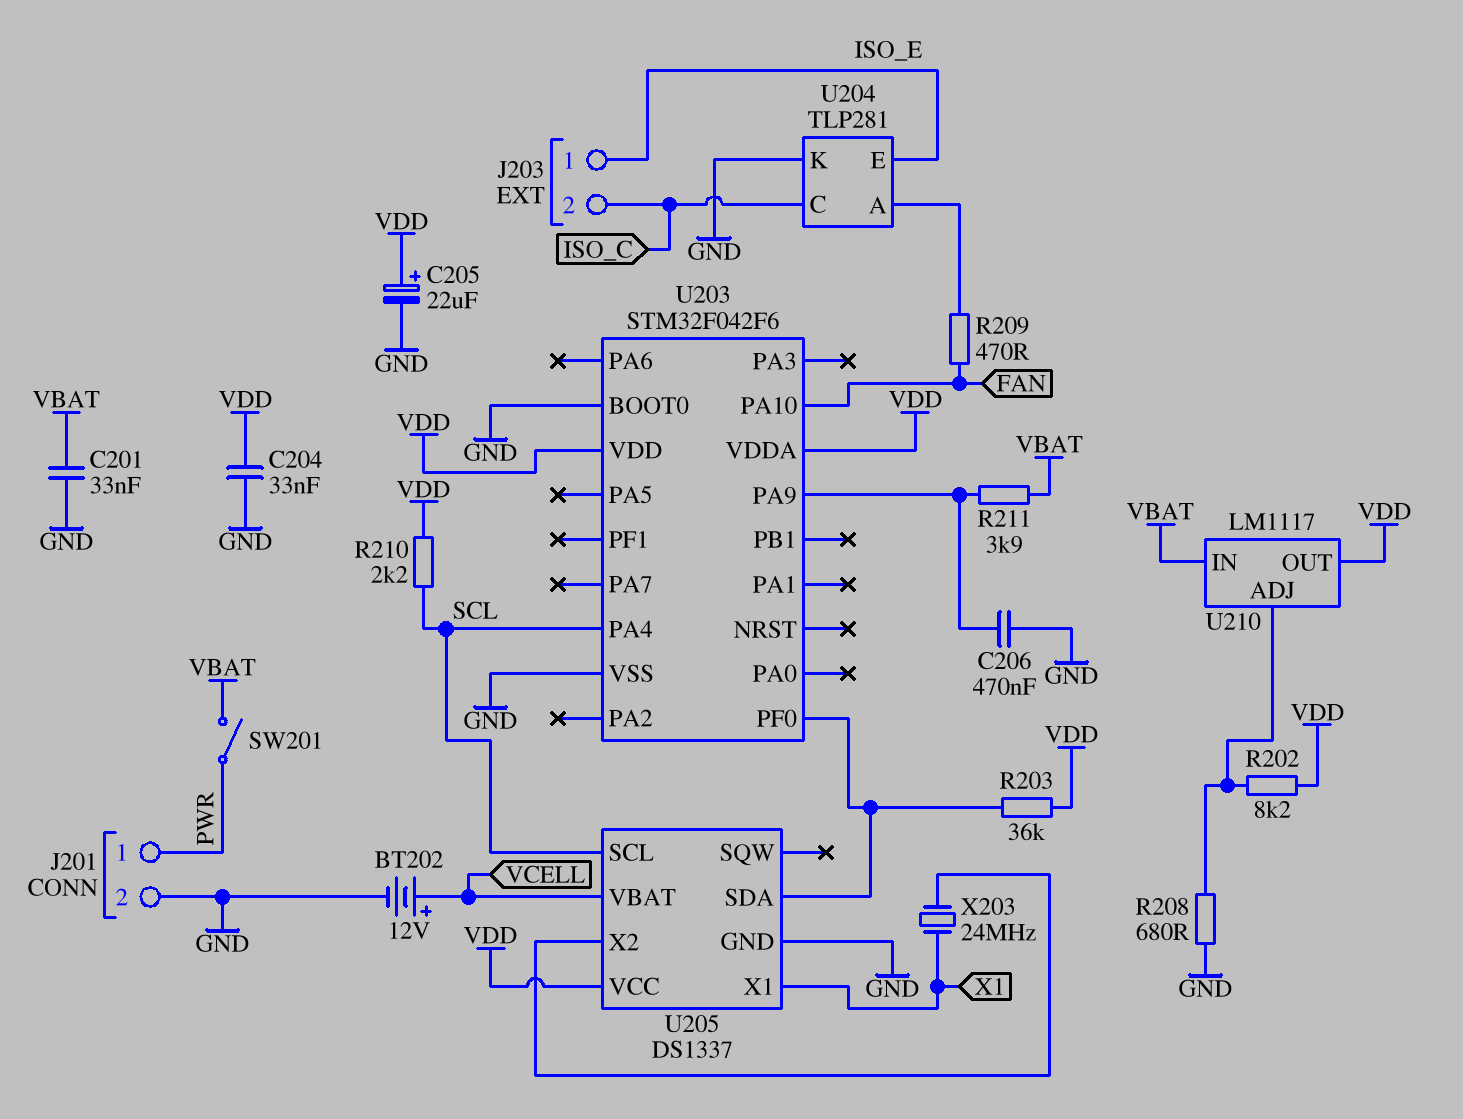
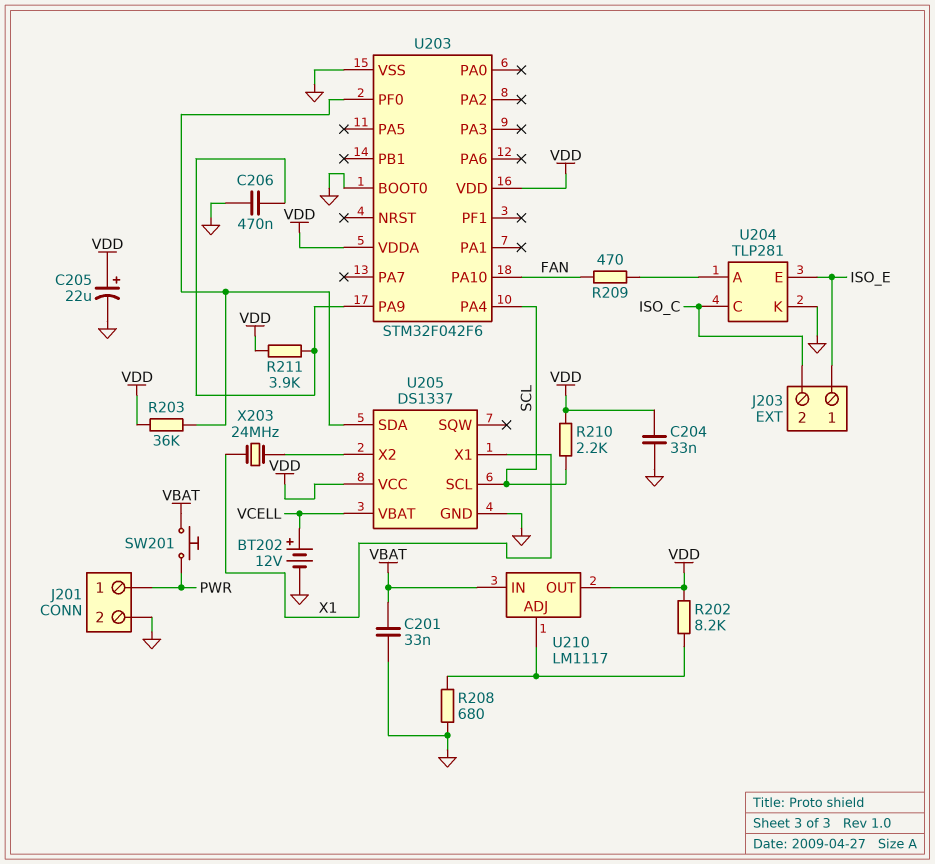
R211: 3.9k (U203/PA9, VBAT) -> 3.9k (U203/PA9, VDD)
SW201: switch (PWR, VBAT) -> button (PWR, VBAT)

